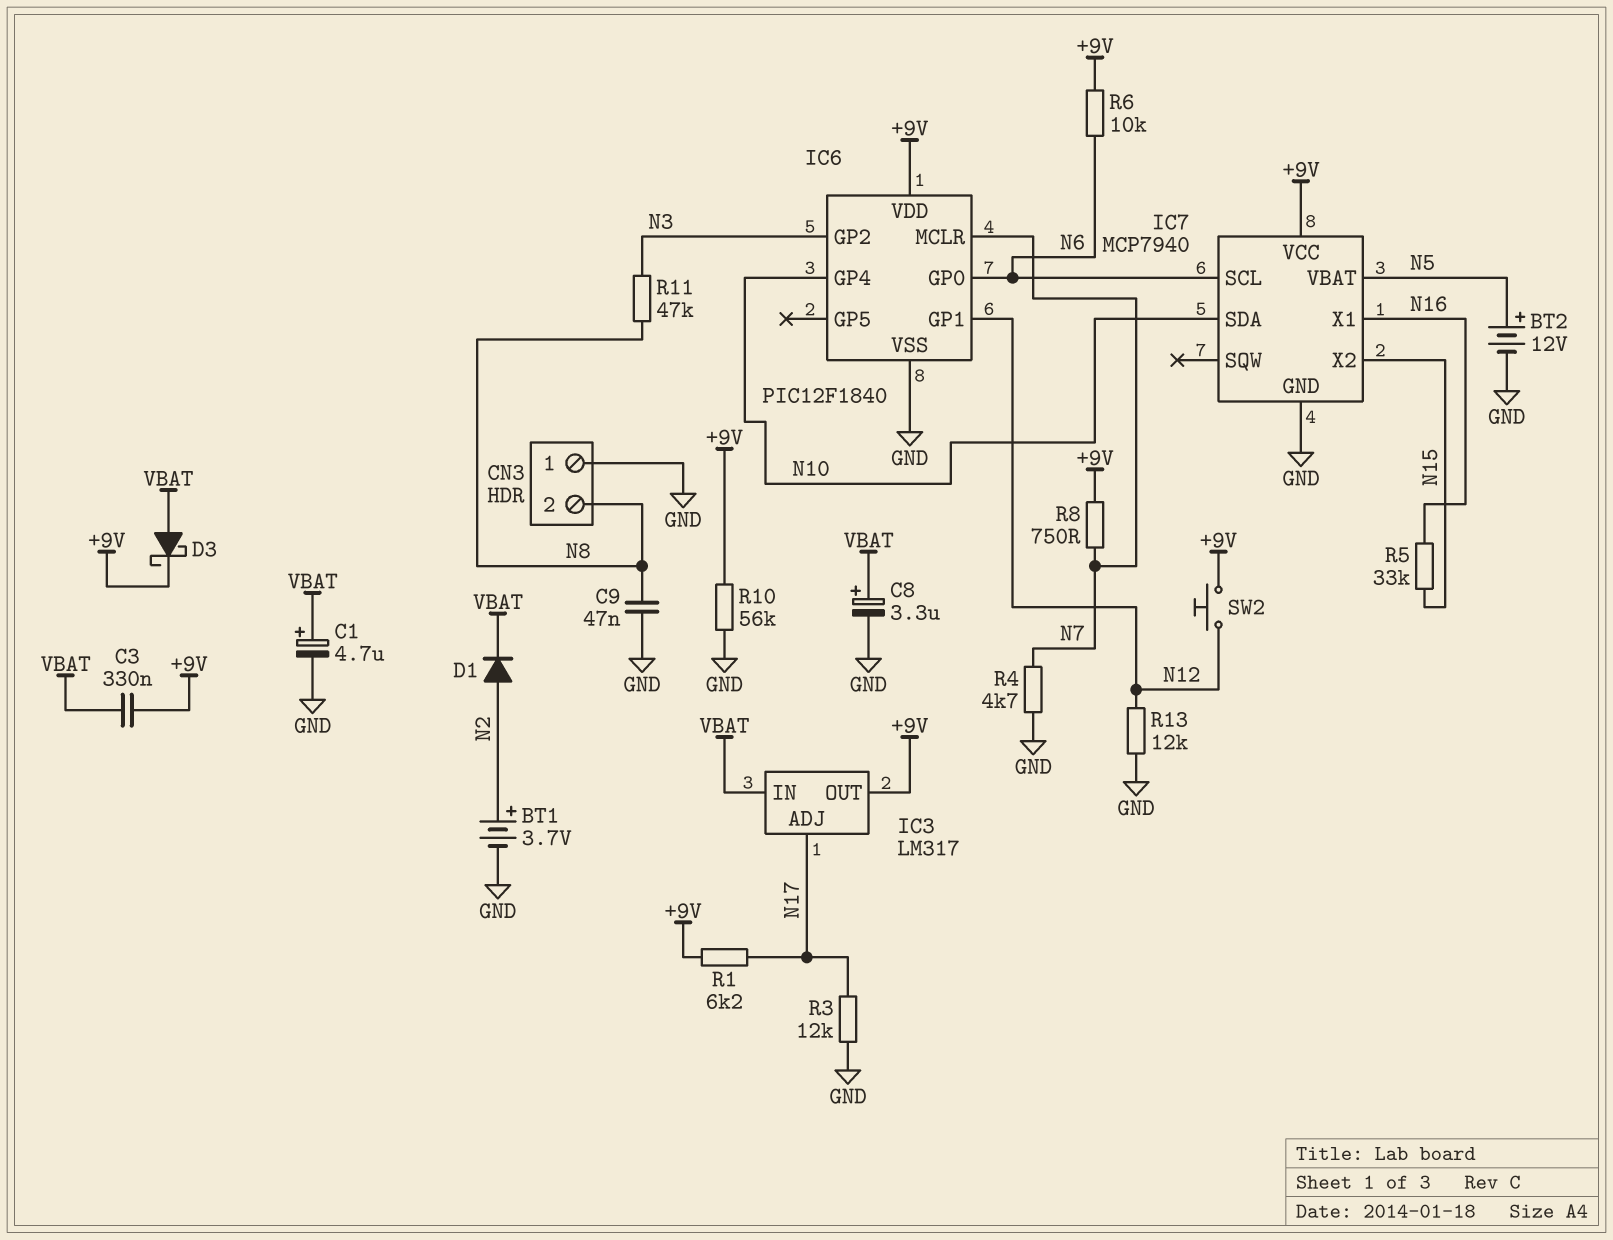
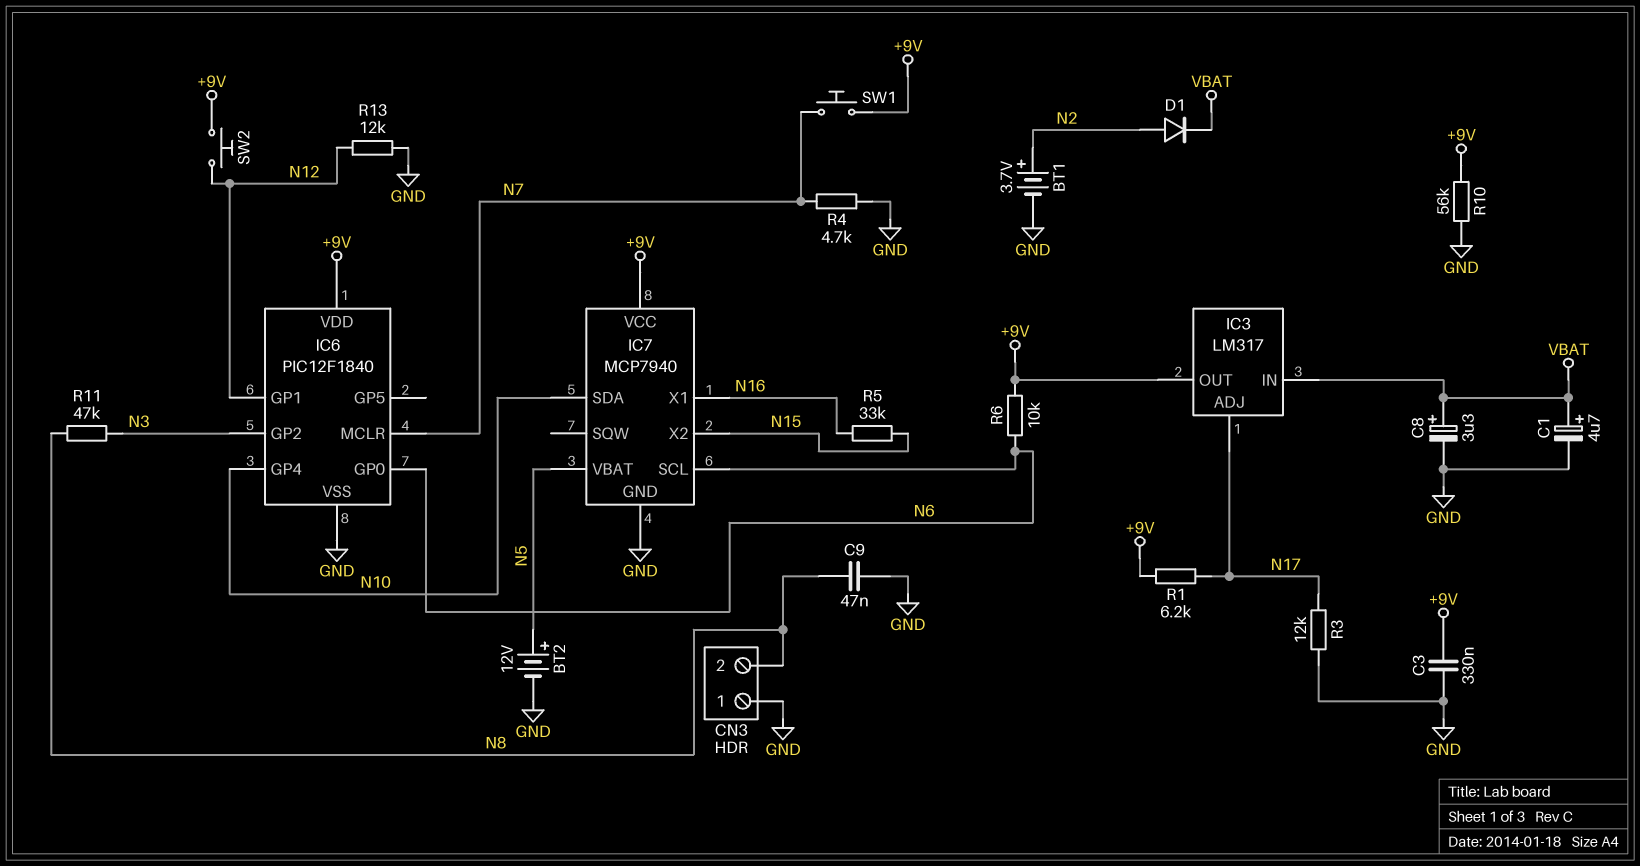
C3: 330nF (+9V, VBAT) -> 330nF (+9V, GND)
D3: schottky (A VBAT, K +9V) -> none
R8: 750 (+9V, N7) -> none
SW1: none -> button (+9V, N7)

